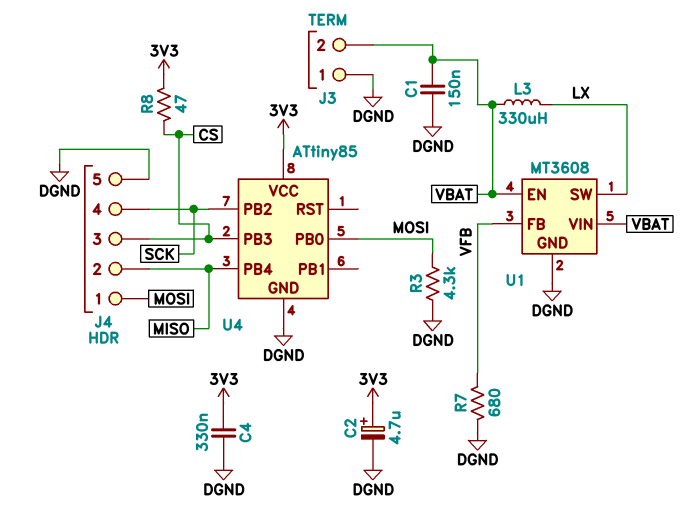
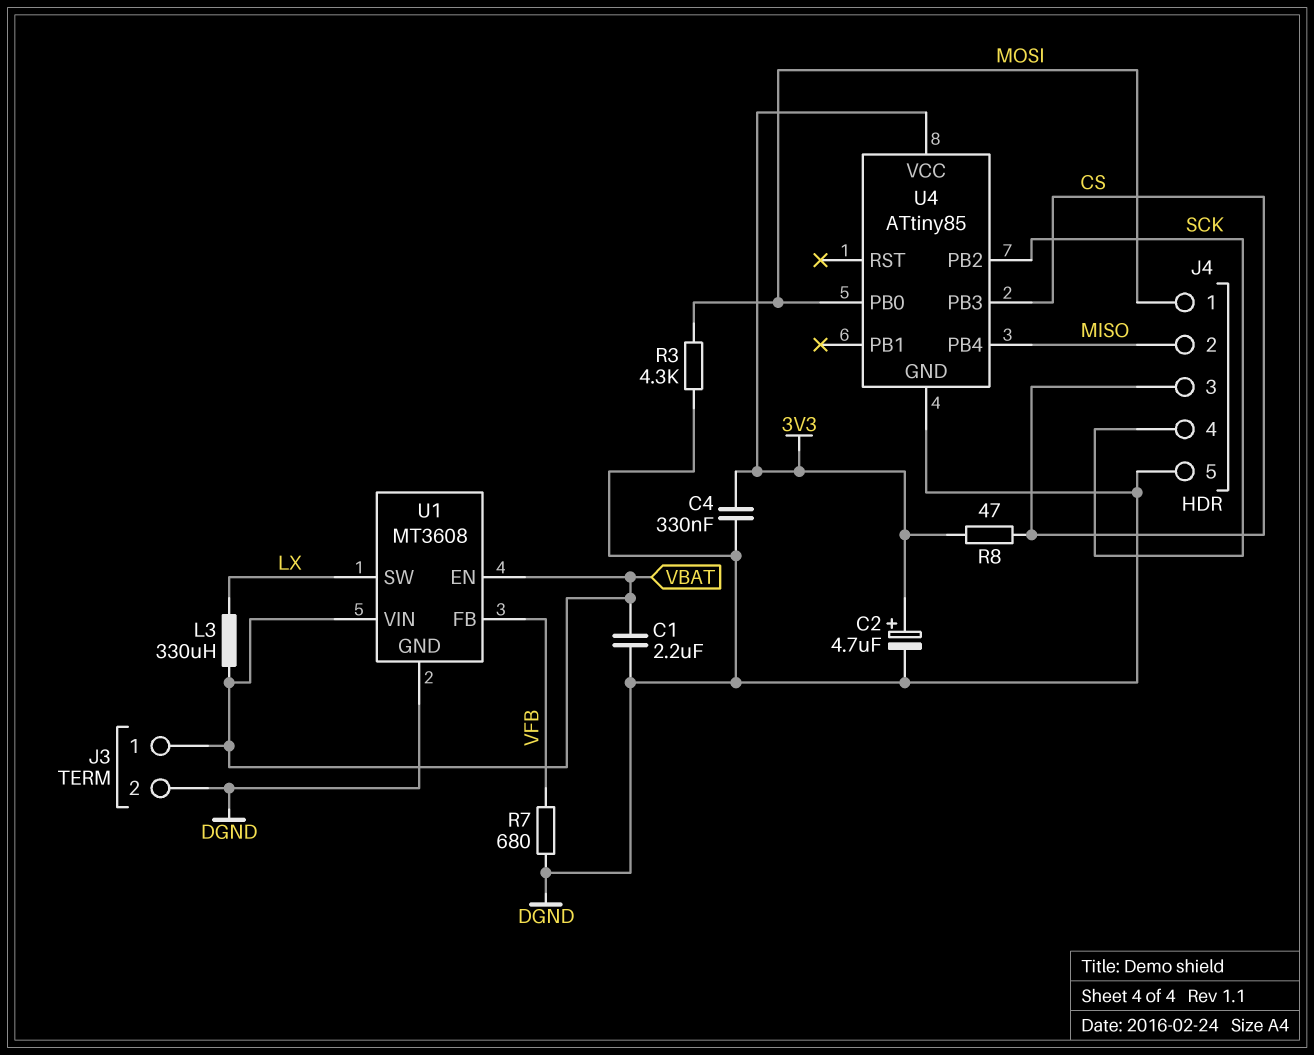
C1: 150nF (DGND, VBAT) -> 2.2uF (DGND, VBAT)
J3 pin 1: DGND -> VBAT
J3 pin 2: VBAT -> DGND

